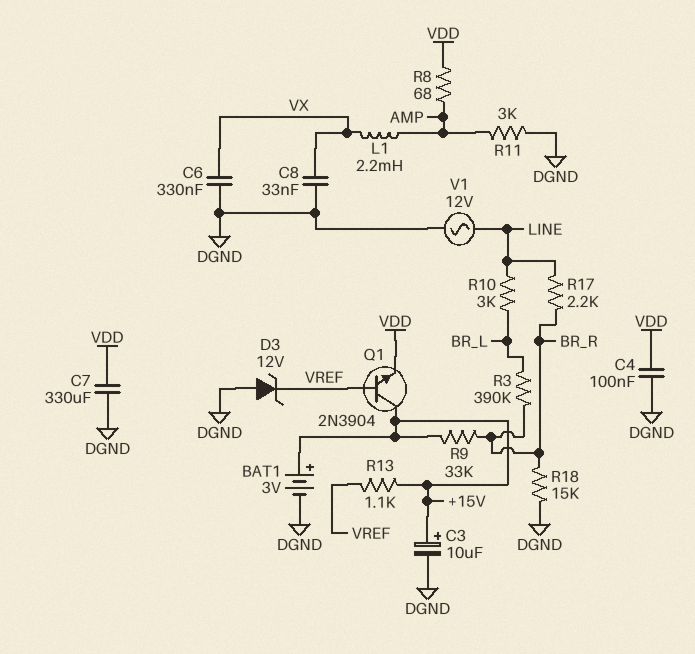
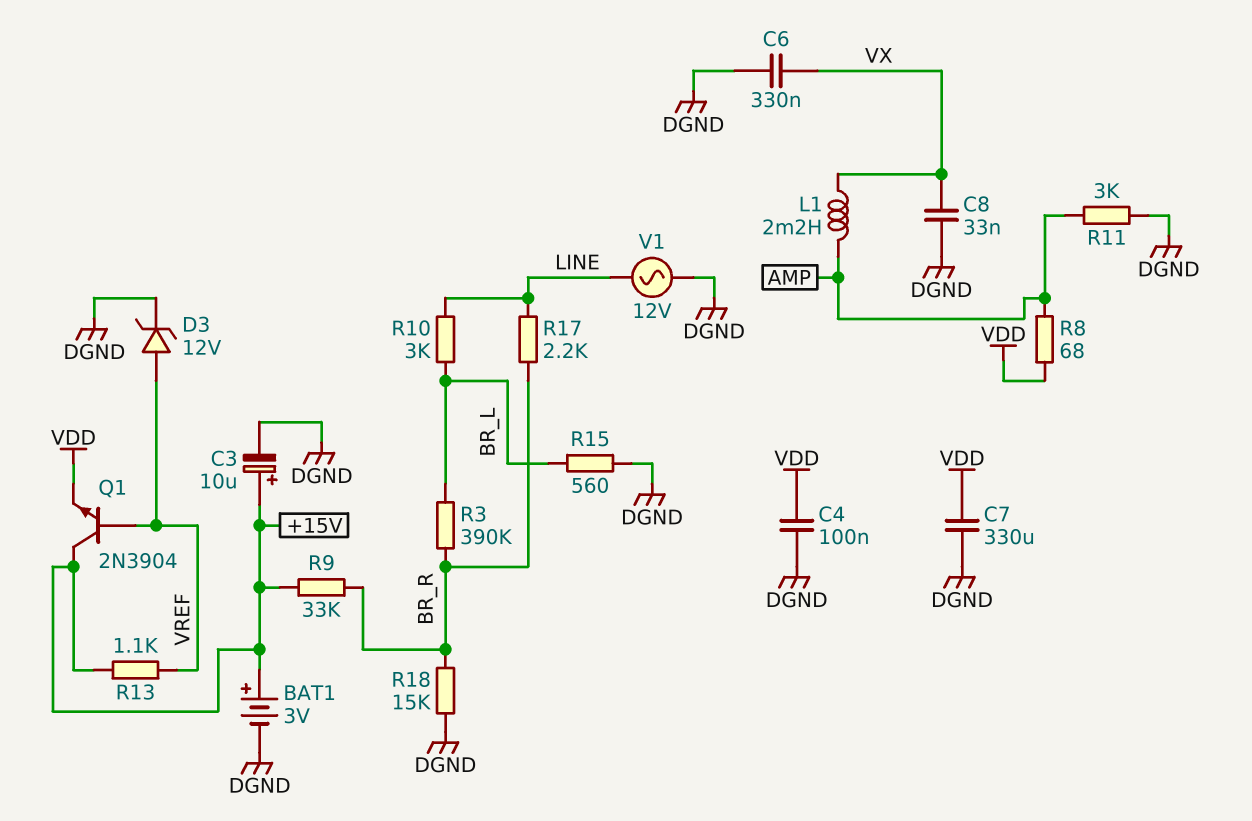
D3: zener 12V (A DGND, K VREF) -> zener 12V (A VREF, K DGND)
R15: none -> 560 (BR_L, DGND)

